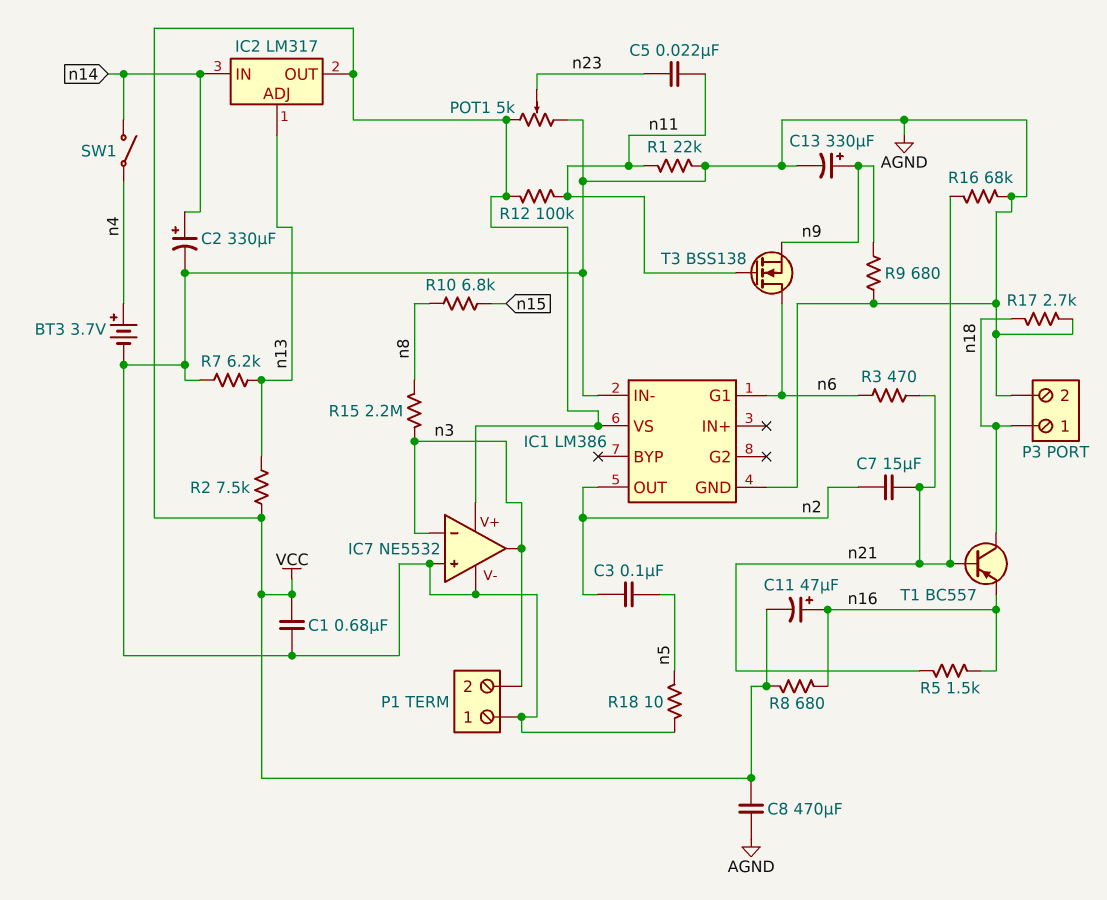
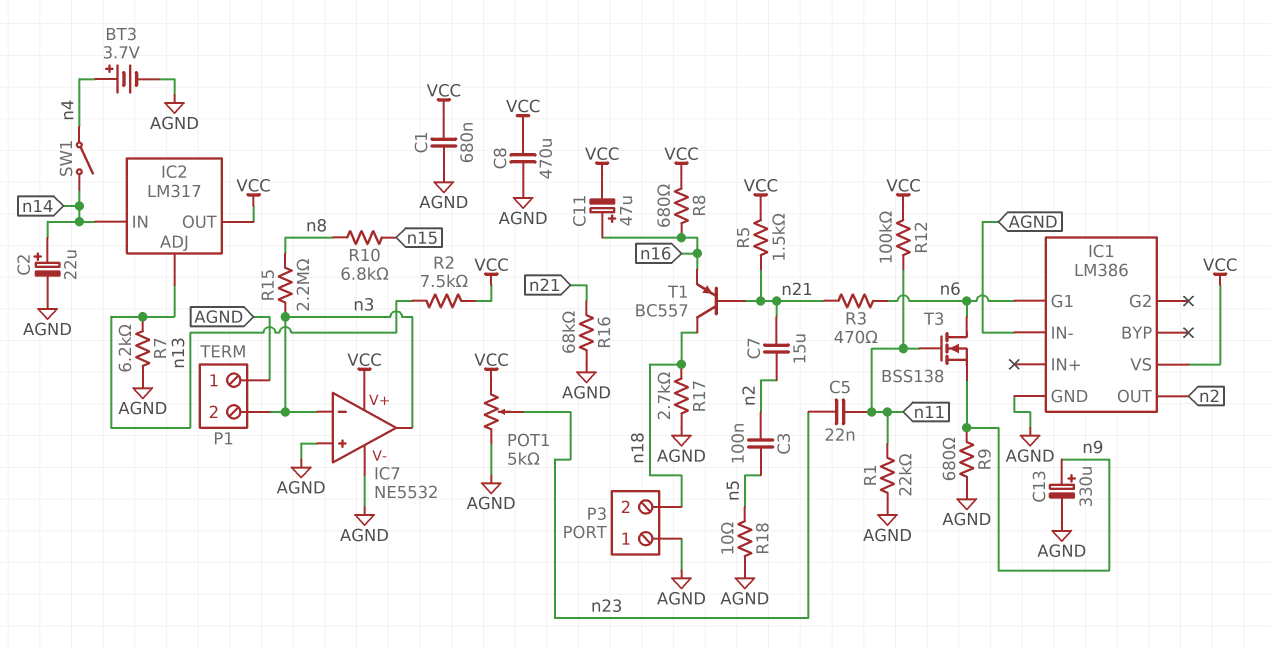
C2: 330uF (plus n14, minus AGND) -> 22uF (plus n14, minus AGND)
P3 pin 1: n18 -> AGND
P3 pin 2: AGND -> n18
R5: 1.5k (n16, n21) -> 1.5k (VCC, n21)

